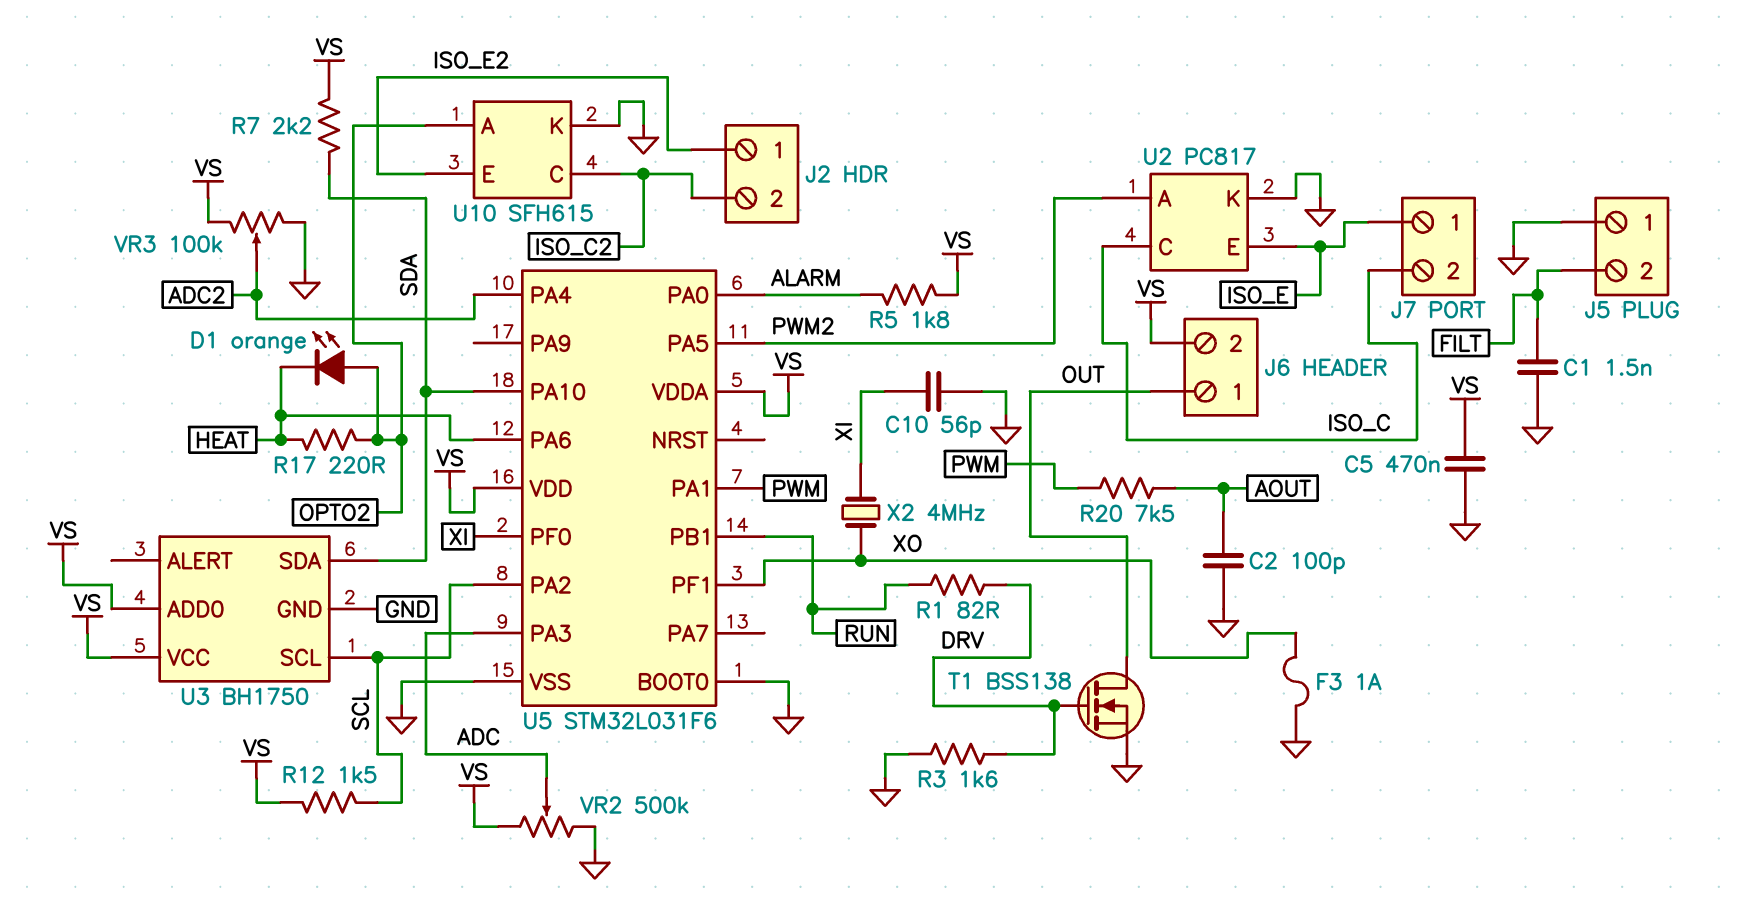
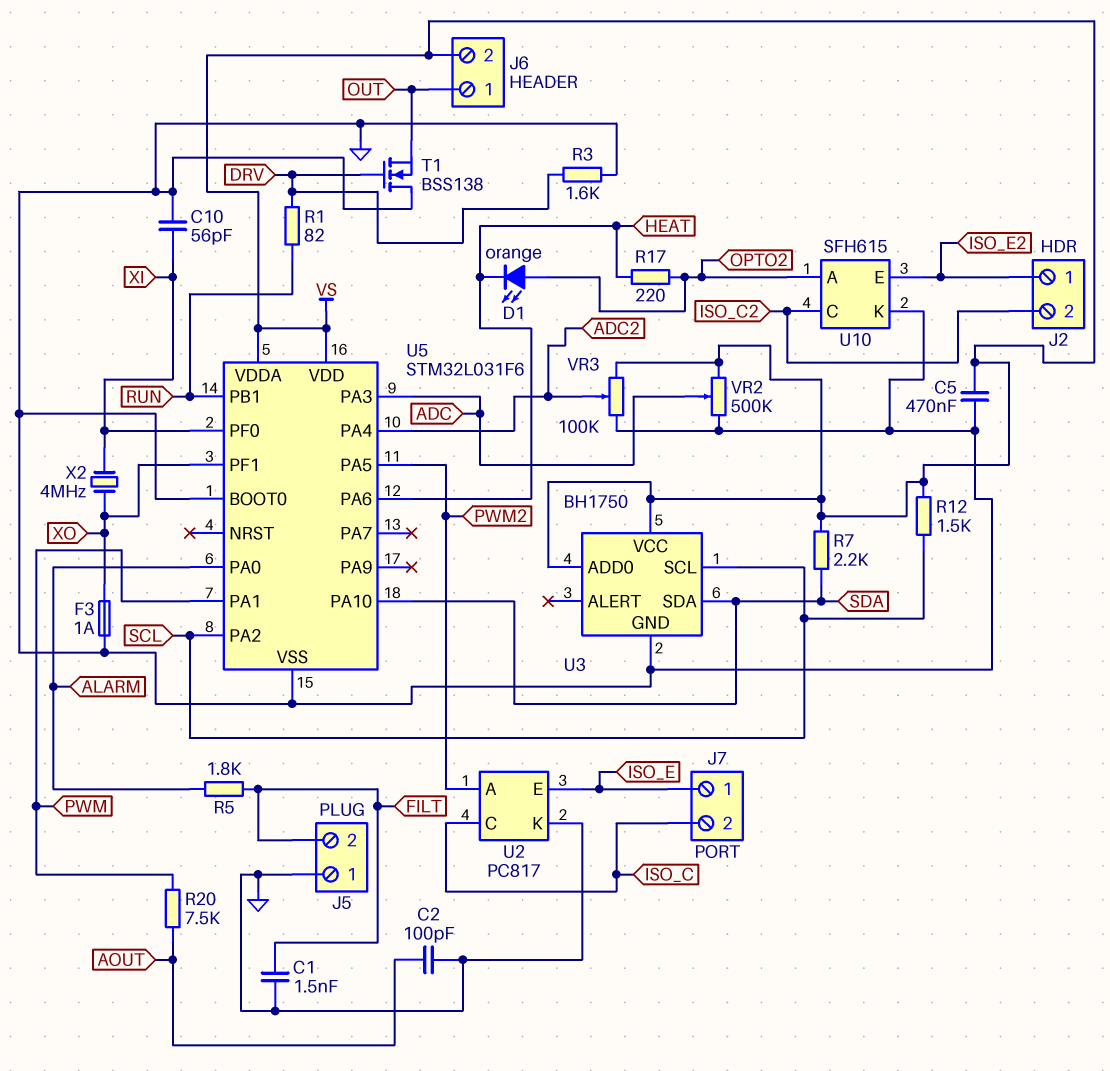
R5: 1.8k (ALARM, VS) -> 1.8k (ALARM, FILT)
T1: NMOS BSS138 (G DRV, D OUT, S GND) -> NMOS BSS138 (G DRV, D GND, S OUT)

